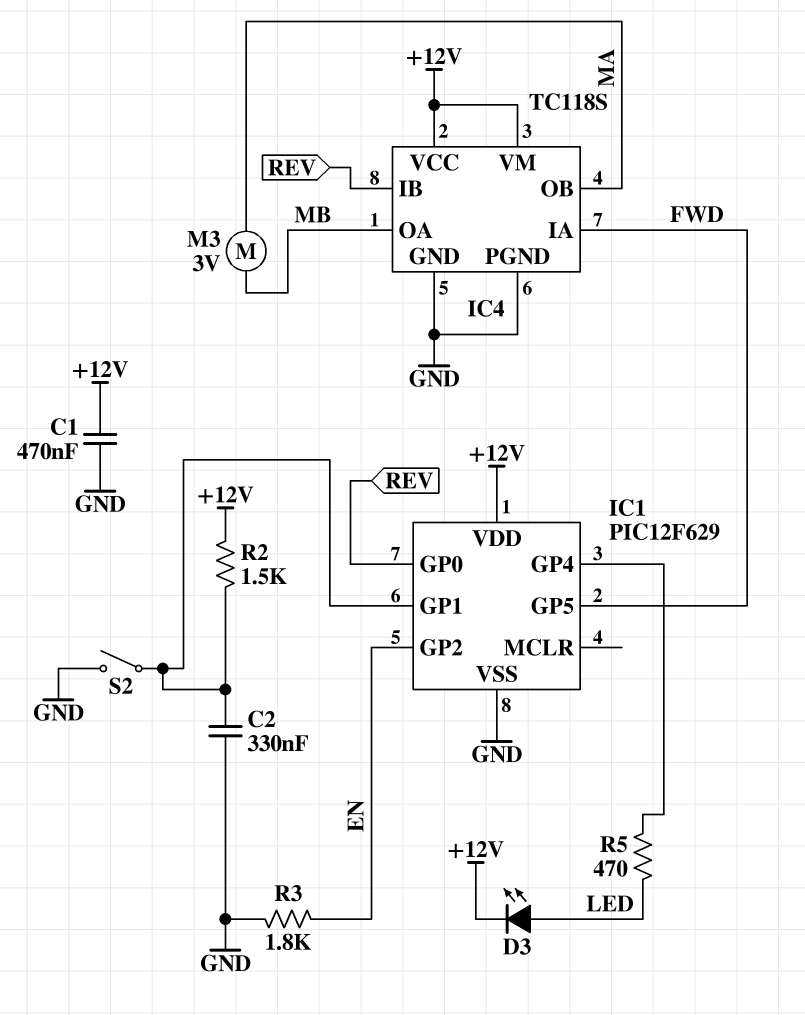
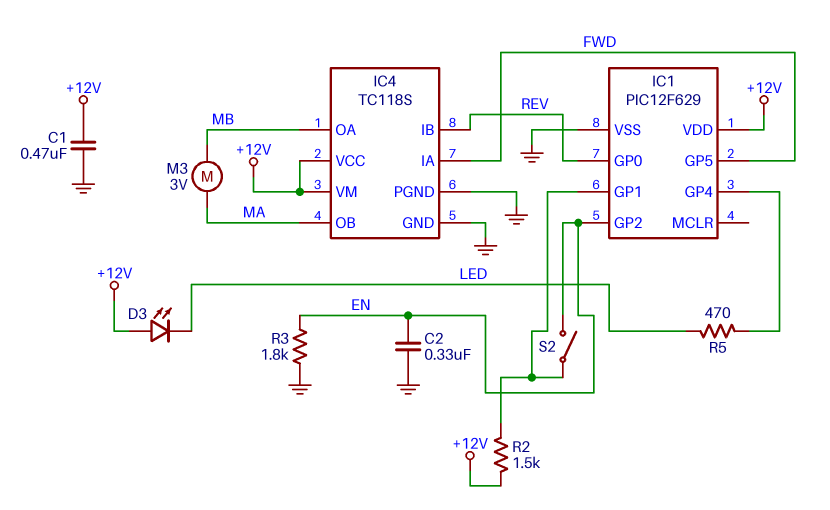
C2: 330nF (GND, IC1/GP1) -> 330nF (EN, GND)
D3: LED (A LED, K +12V) -> LED (A +12V, K LED)
S2: switch (GND, IC1/GP1) -> switch (EN, IC1/GP1)

